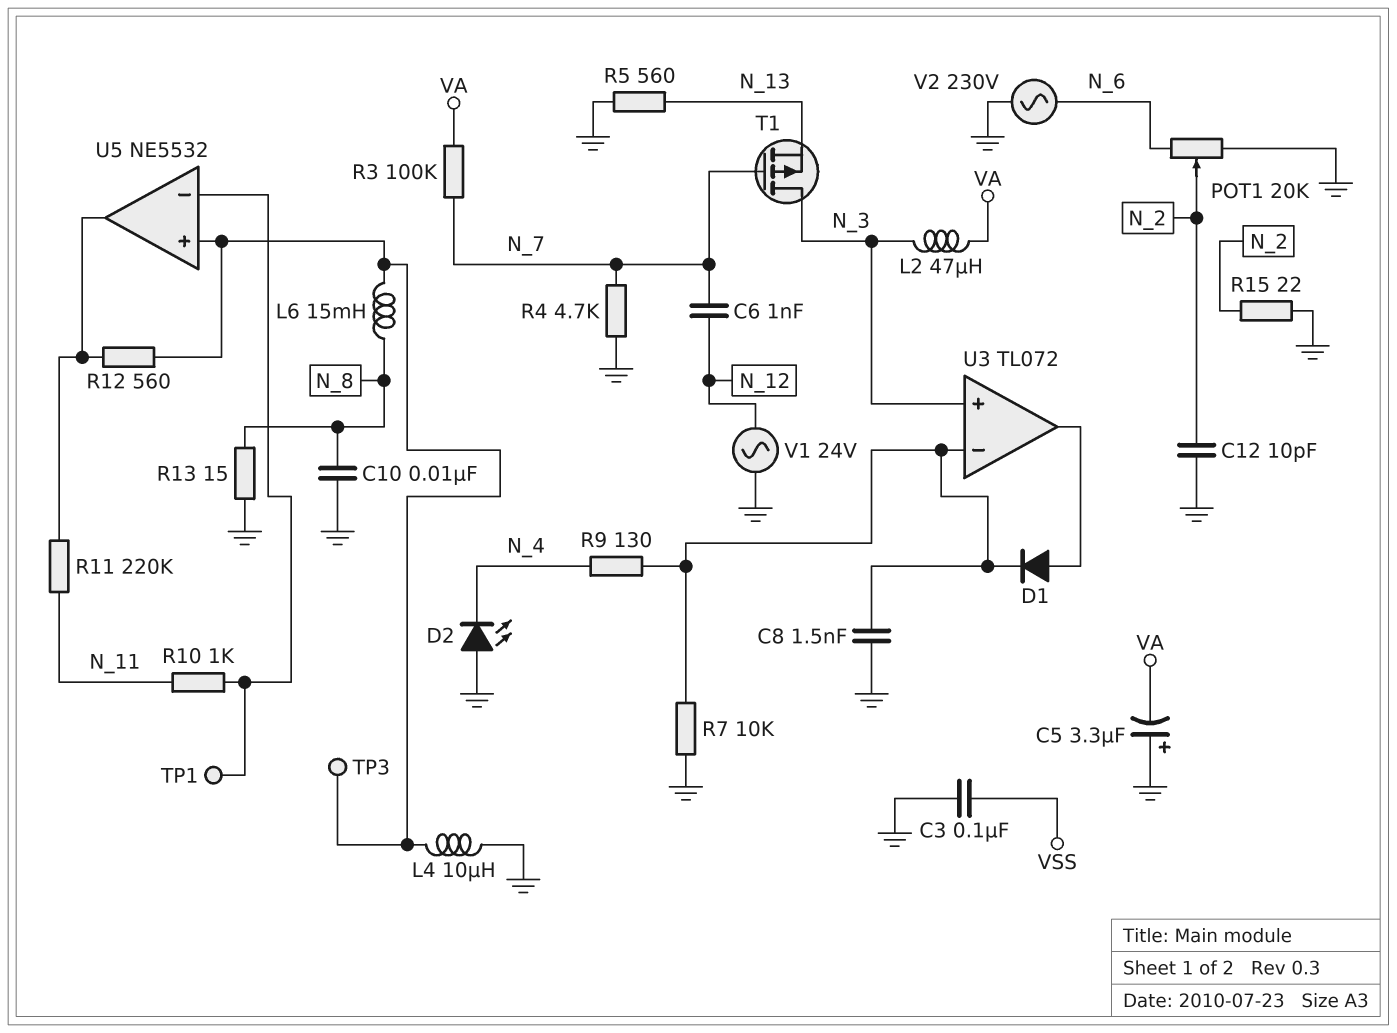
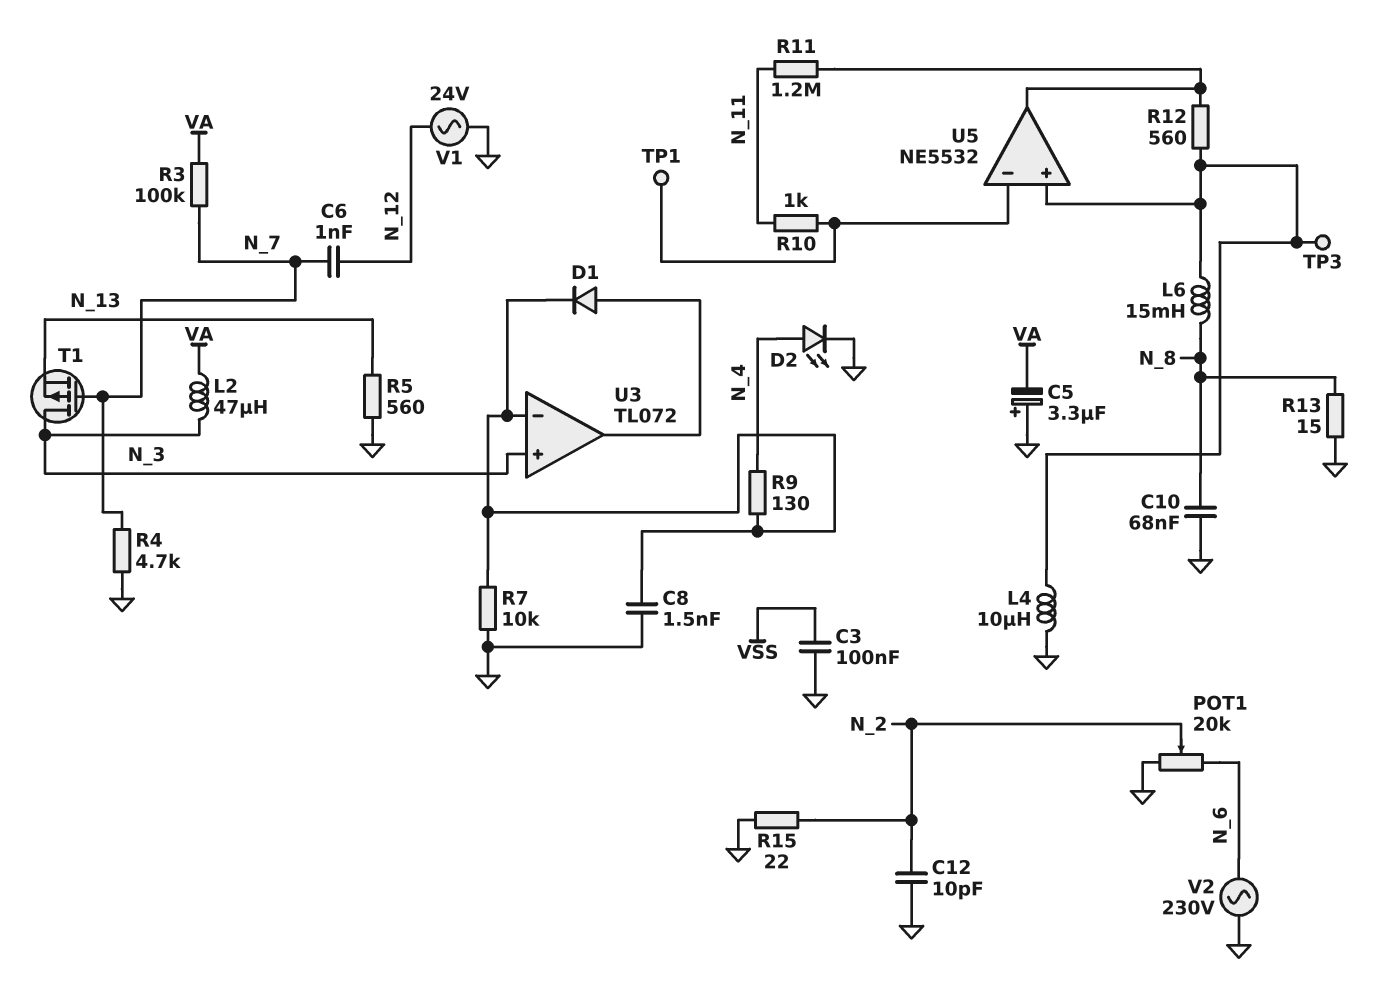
C10: 10nF (GND, N_8) -> 68nF (GND, N_8)
D2: LED (A GND, K N_4) -> LED (A N_4, K GND)
R11: 220k (N_11, U5/out) -> 1.2M (N_11, U5/out)

